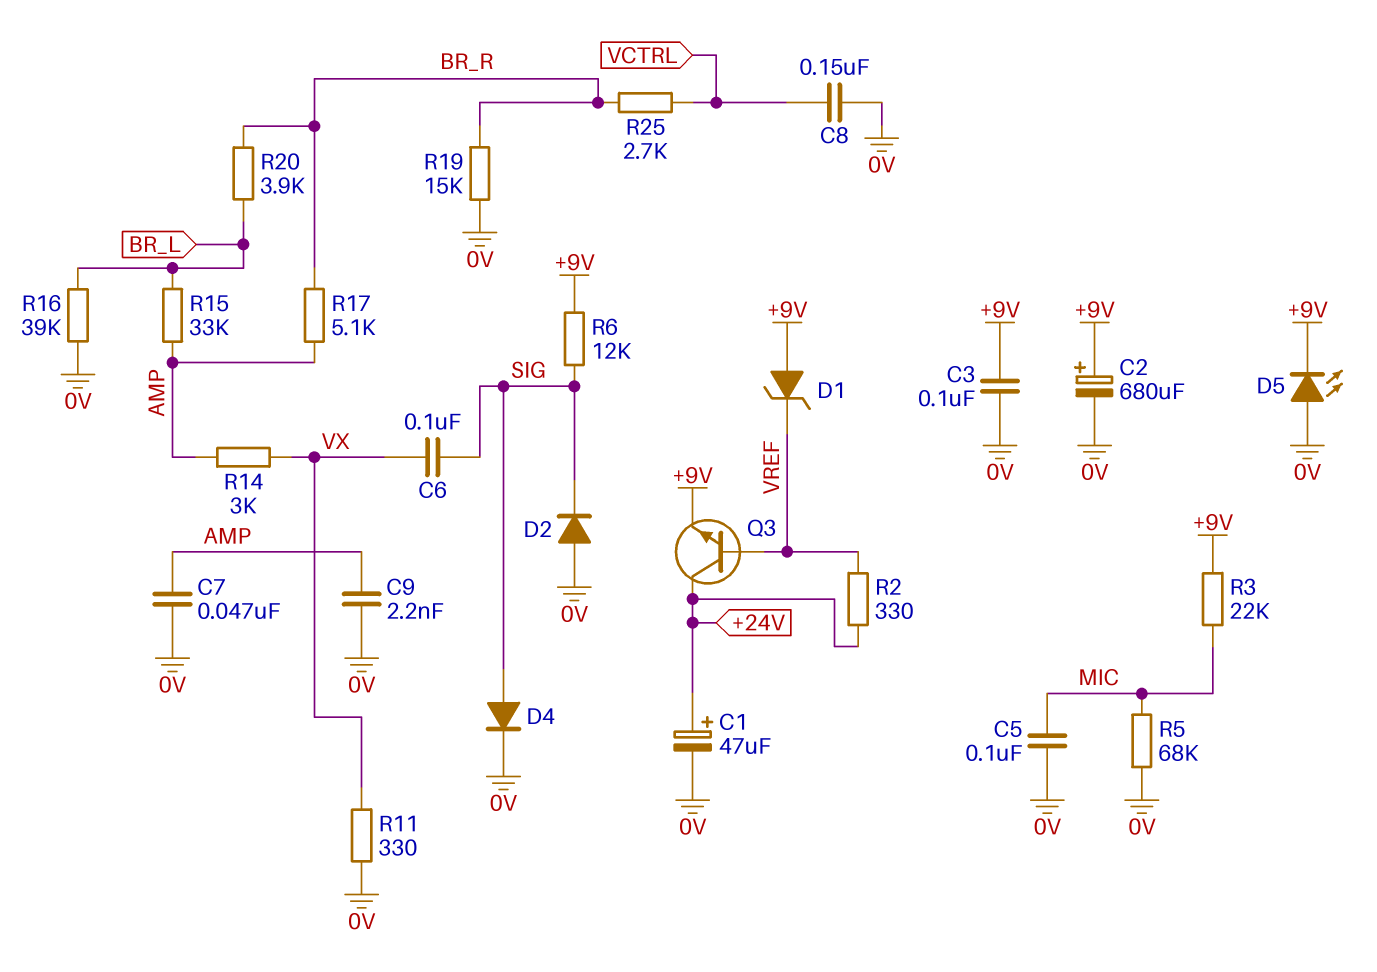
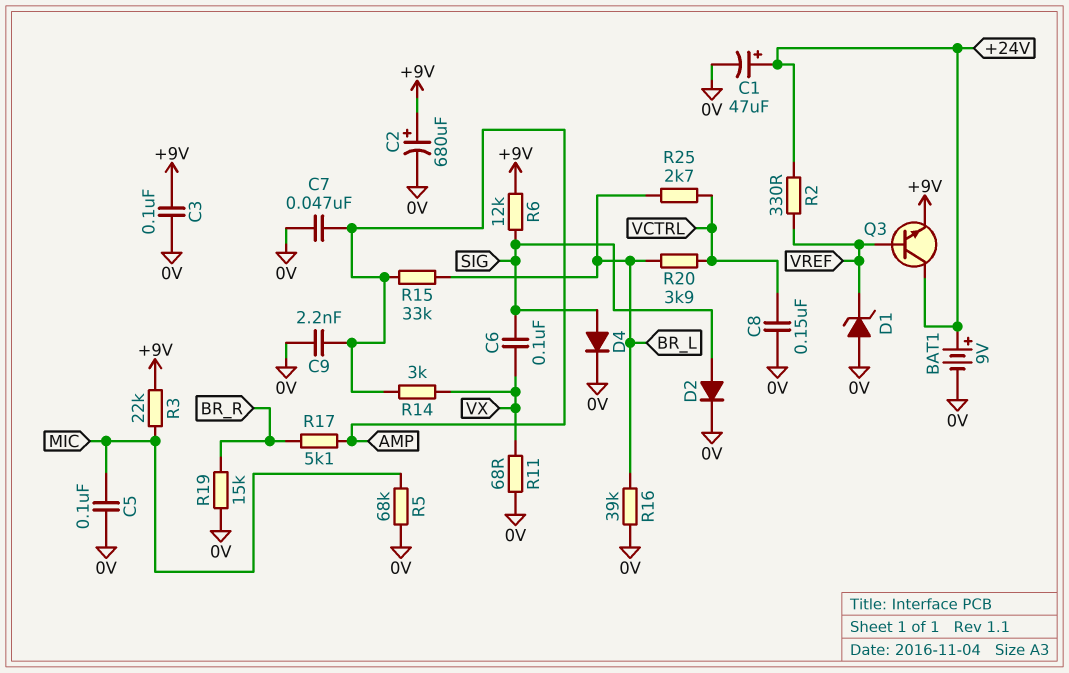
BAT1: none -> 9V (plus +24V, minus 0V)
D1: zener (A +9V, K VREF) -> zener (A 0V, K VREF)
D2: diode (A 0V, K SIG) -> diode (A SIG, K 0V)
D5: LED (A 0V, K +9V) -> none
R11: 330 (0V, VX) -> 68 (0V, VX)
R20: 3.9k (BR_L, BR_R) -> 3.9k (BR_L, VCTRL)
R25: 2.7k (BR_R, VCTRL) -> 2.7k (BR_L, VCTRL)

